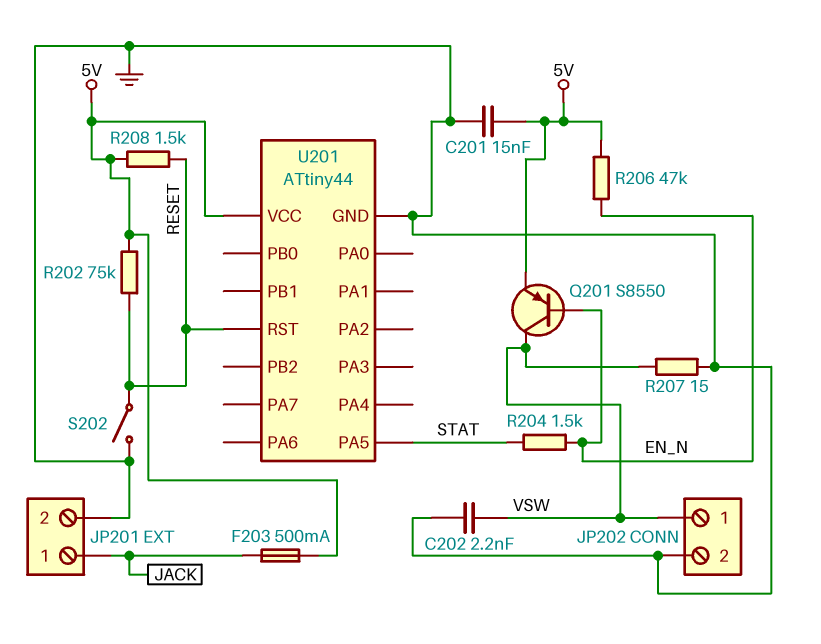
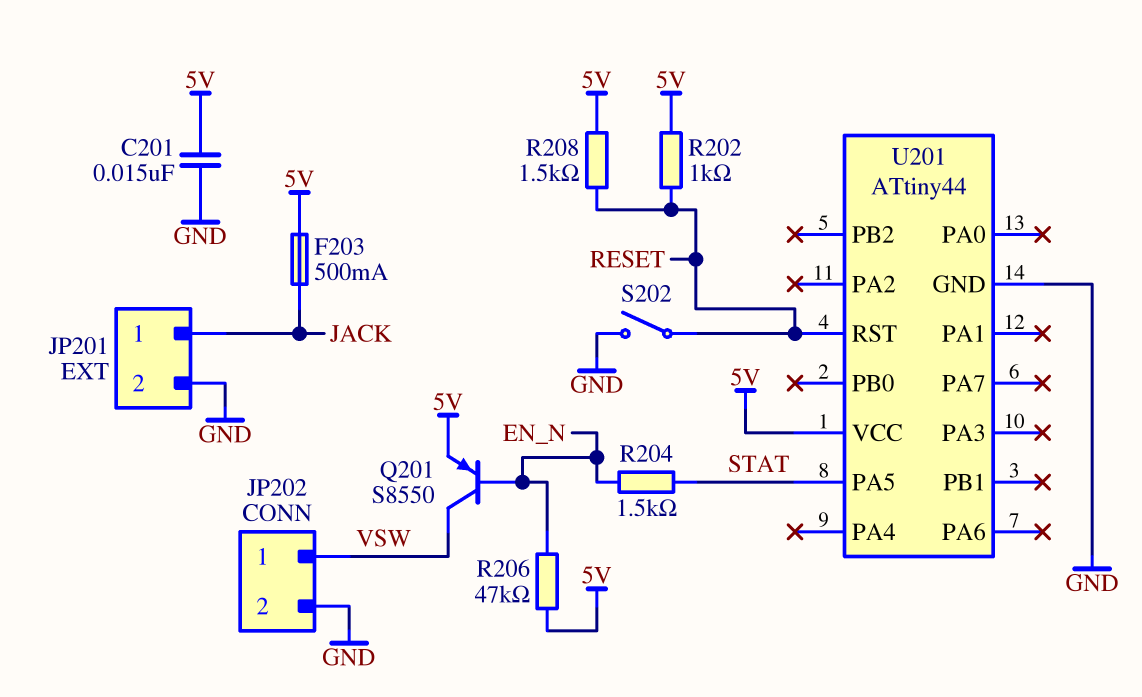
C202: 2.2nF (GND, VSW) -> none
R202: 75k (5V, RESET) -> 1k (5V, RESET)
R207: 15 (GND, VSW) -> none

